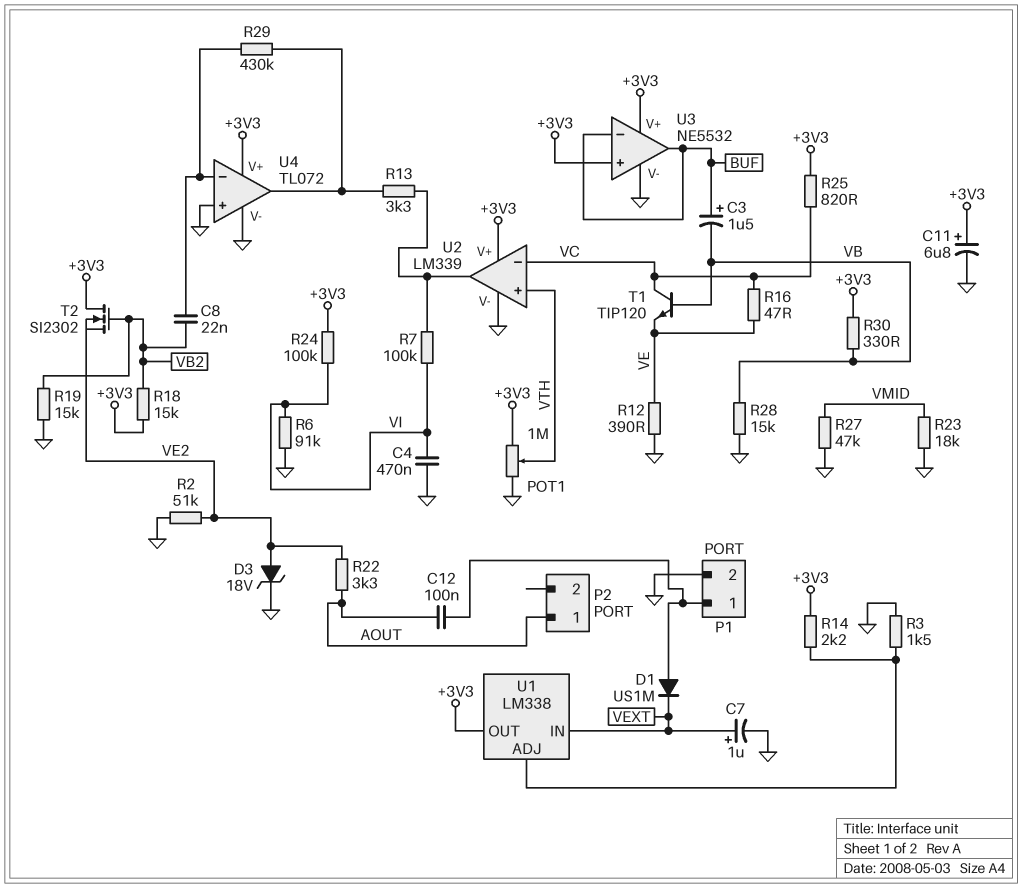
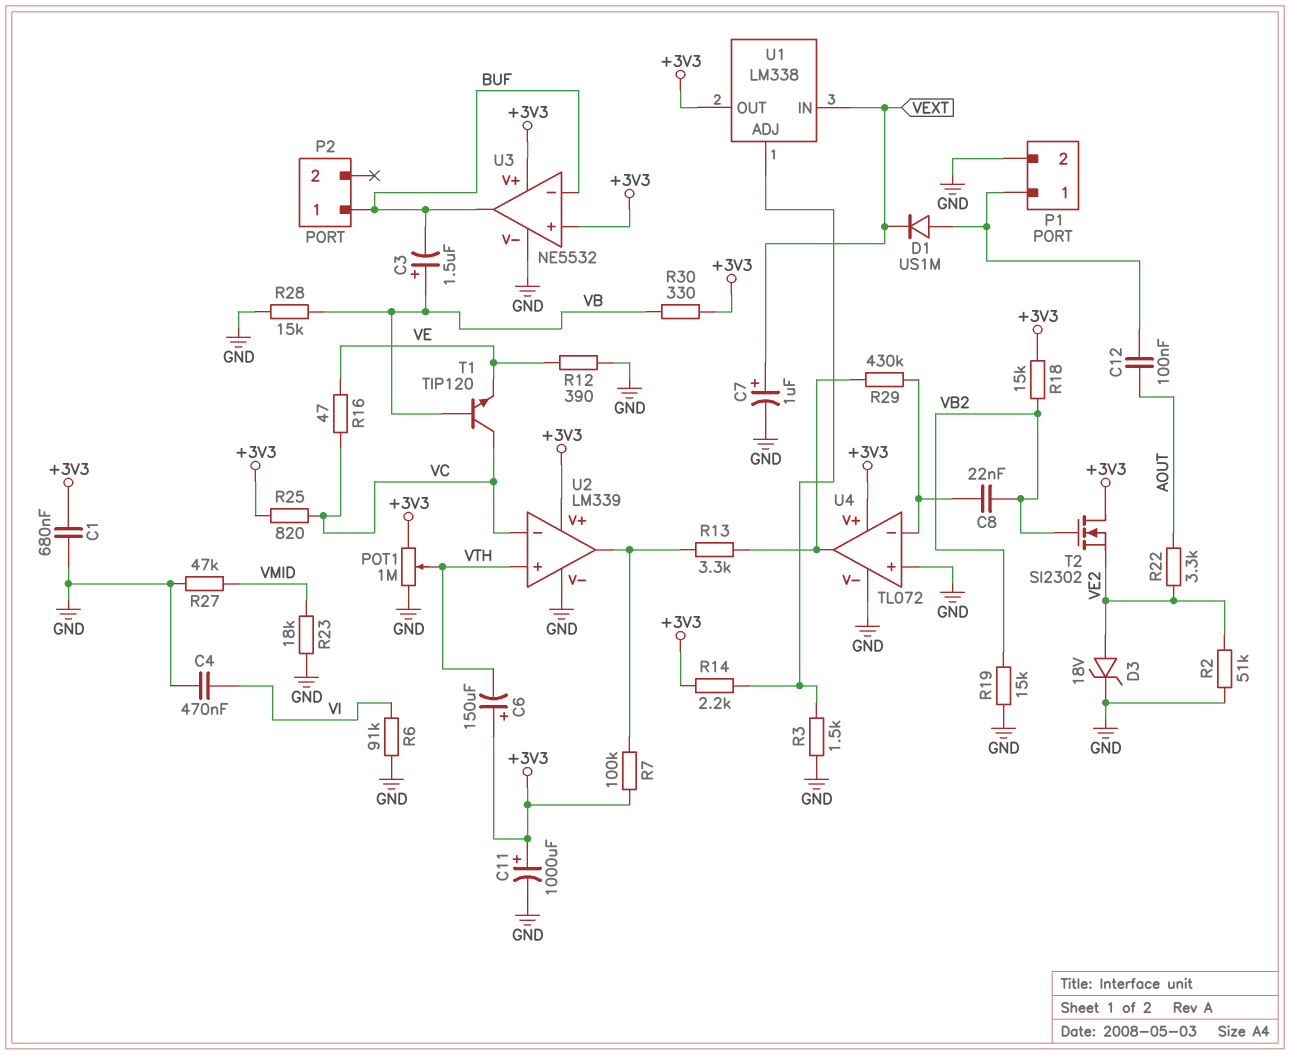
C1: none -> 680nF (+3V3, GND)
C3: 1.5uF (plus BUF, minus VB) -> 1.5uF (plus VB, minus BUF)
C6: none -> 150uF (plus +3V3, minus VTH)
C11: 6.8uF (plus +3V3, minus GND) -> 1000uF (plus +3V3, minus GND)
P2 pin 1: AOUT -> BUF
R7: 100k (U2/out, VI) -> 100k (+3V3, U2/out)
R24: 100k (+3V3, VI) -> none

